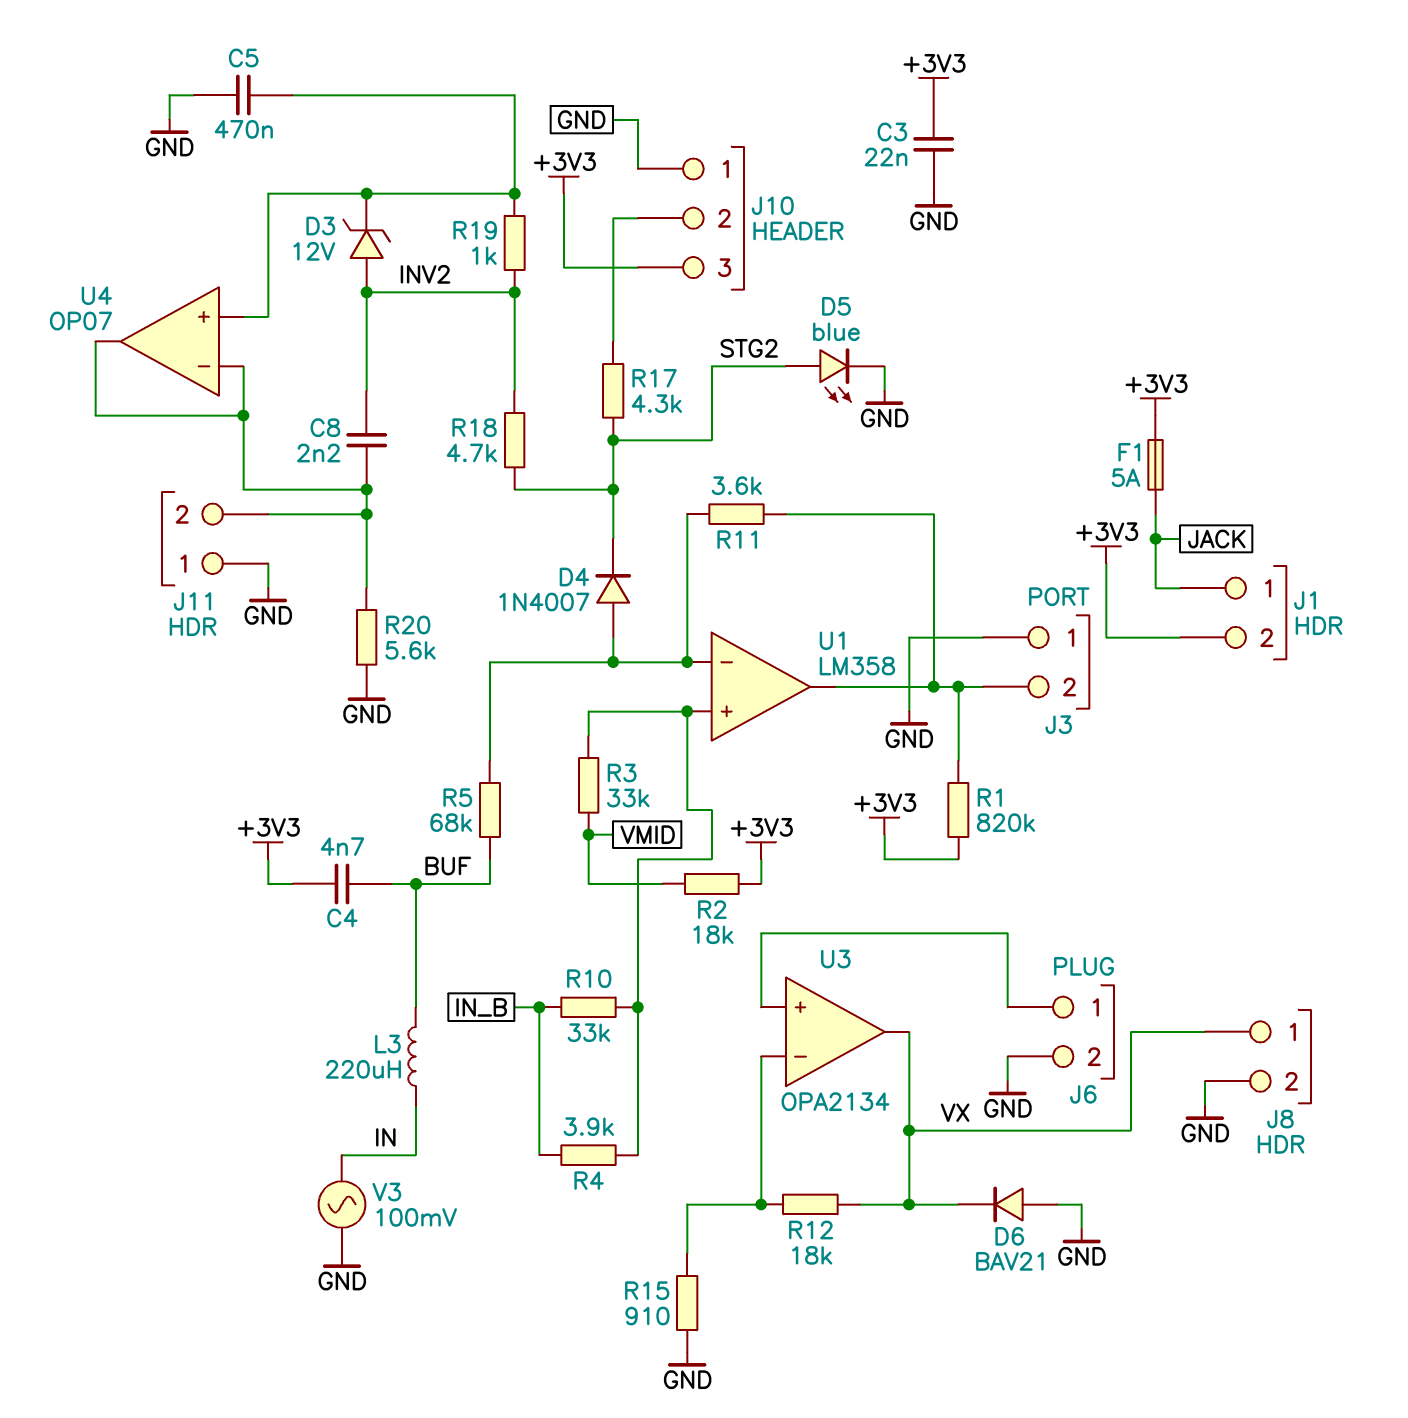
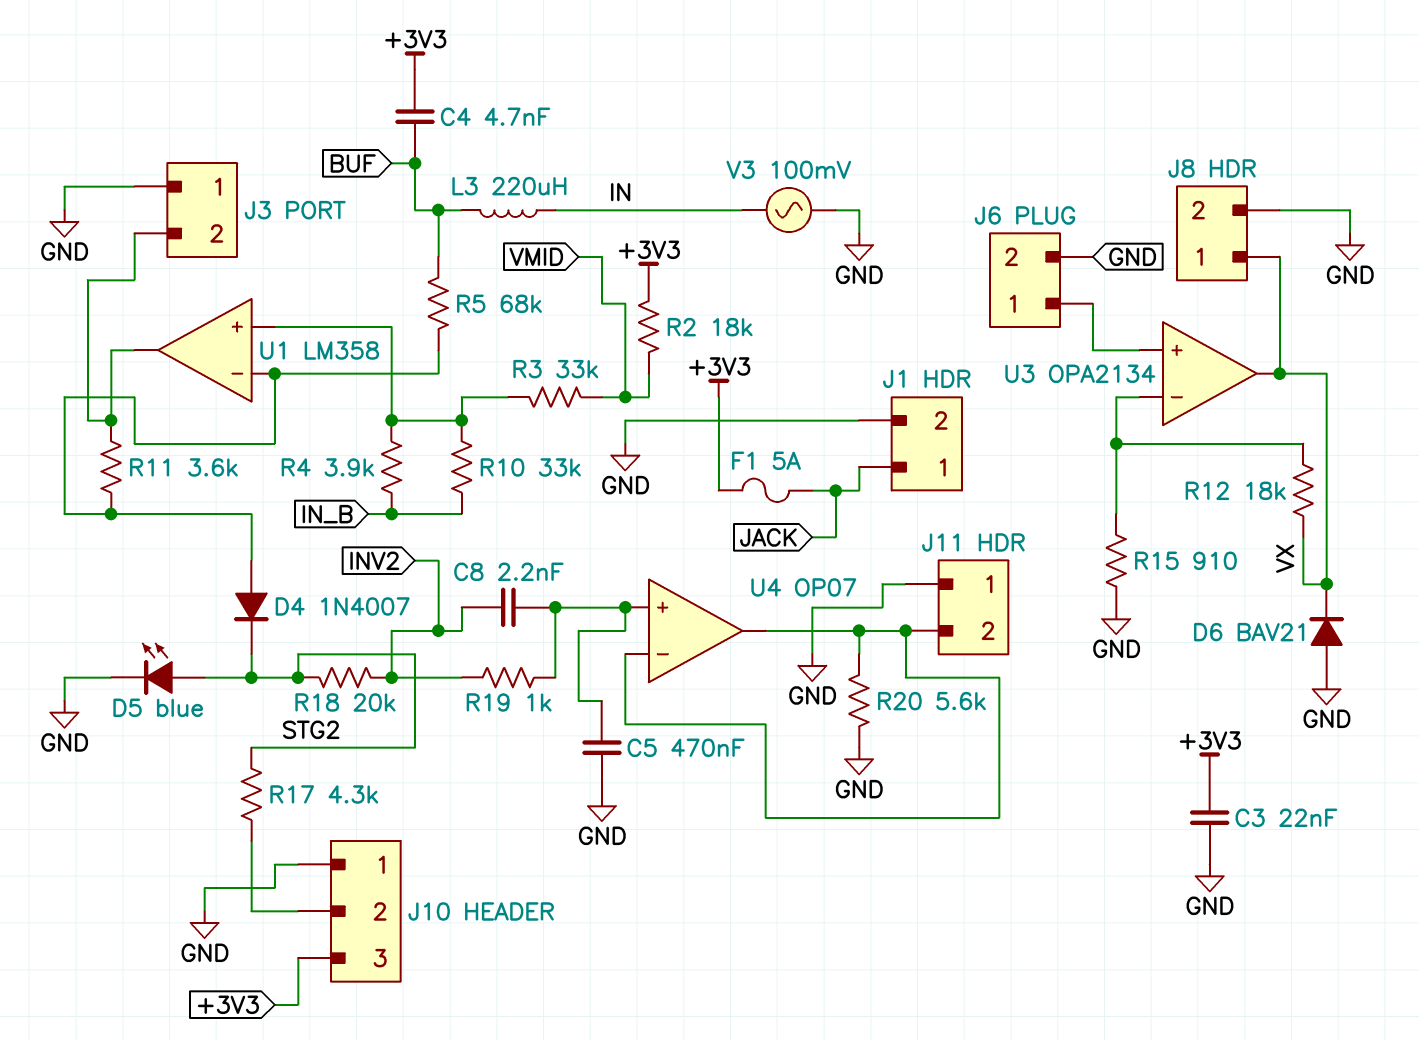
C8: 2.2nF (INV2, J11/2) -> 2.2nF (INV2, U4/in+)
D3: zener 12V (A INV2, K U4/in+) -> none
J1 pin 2: +3V3 -> GND
R1: 820k (+3V3, J3/2) -> none
R18: 4.7k (INV2, STG2) -> 20k (INV2, STG2)

